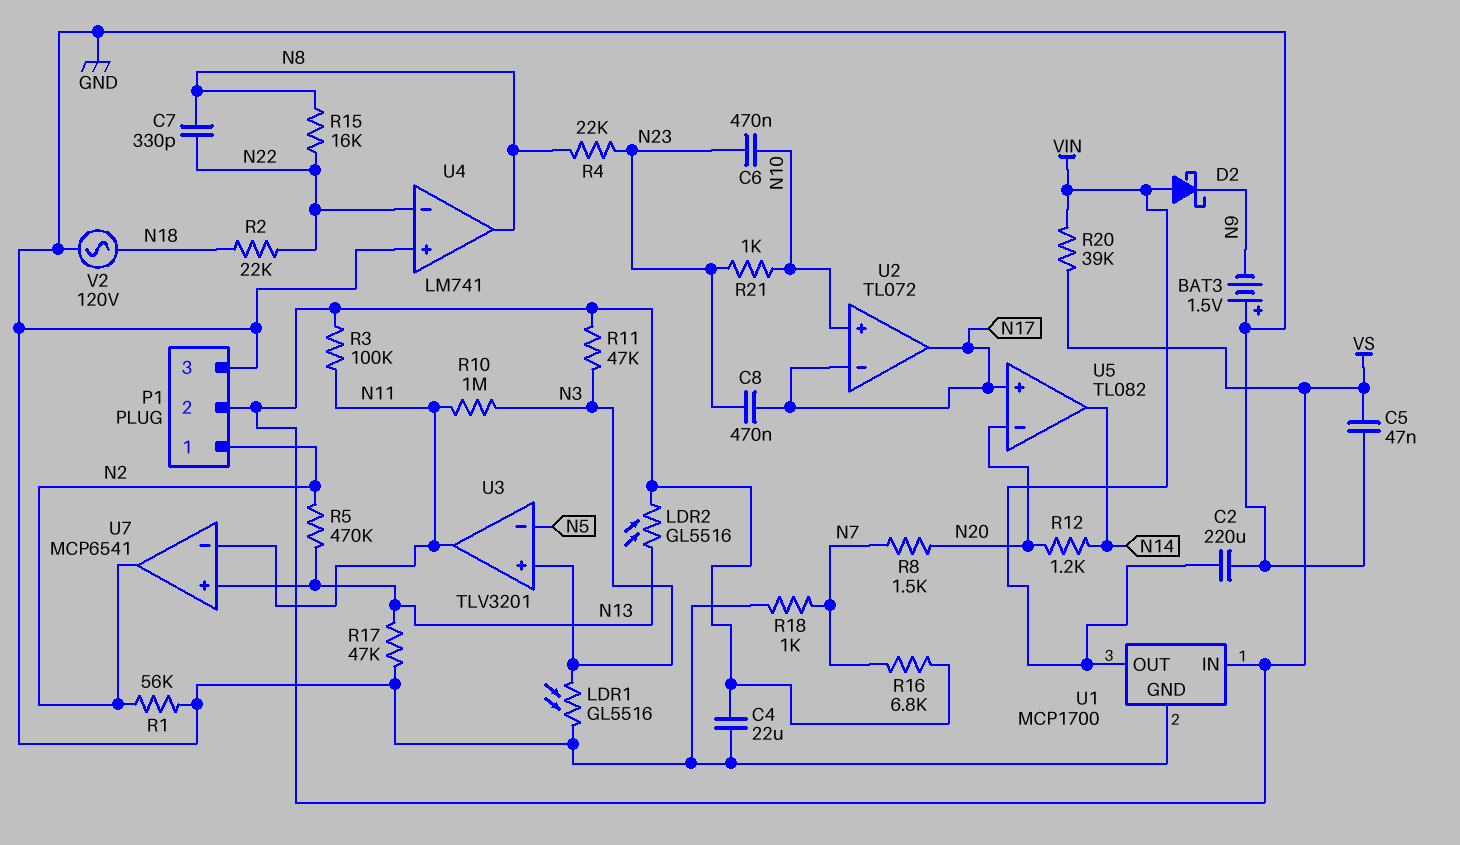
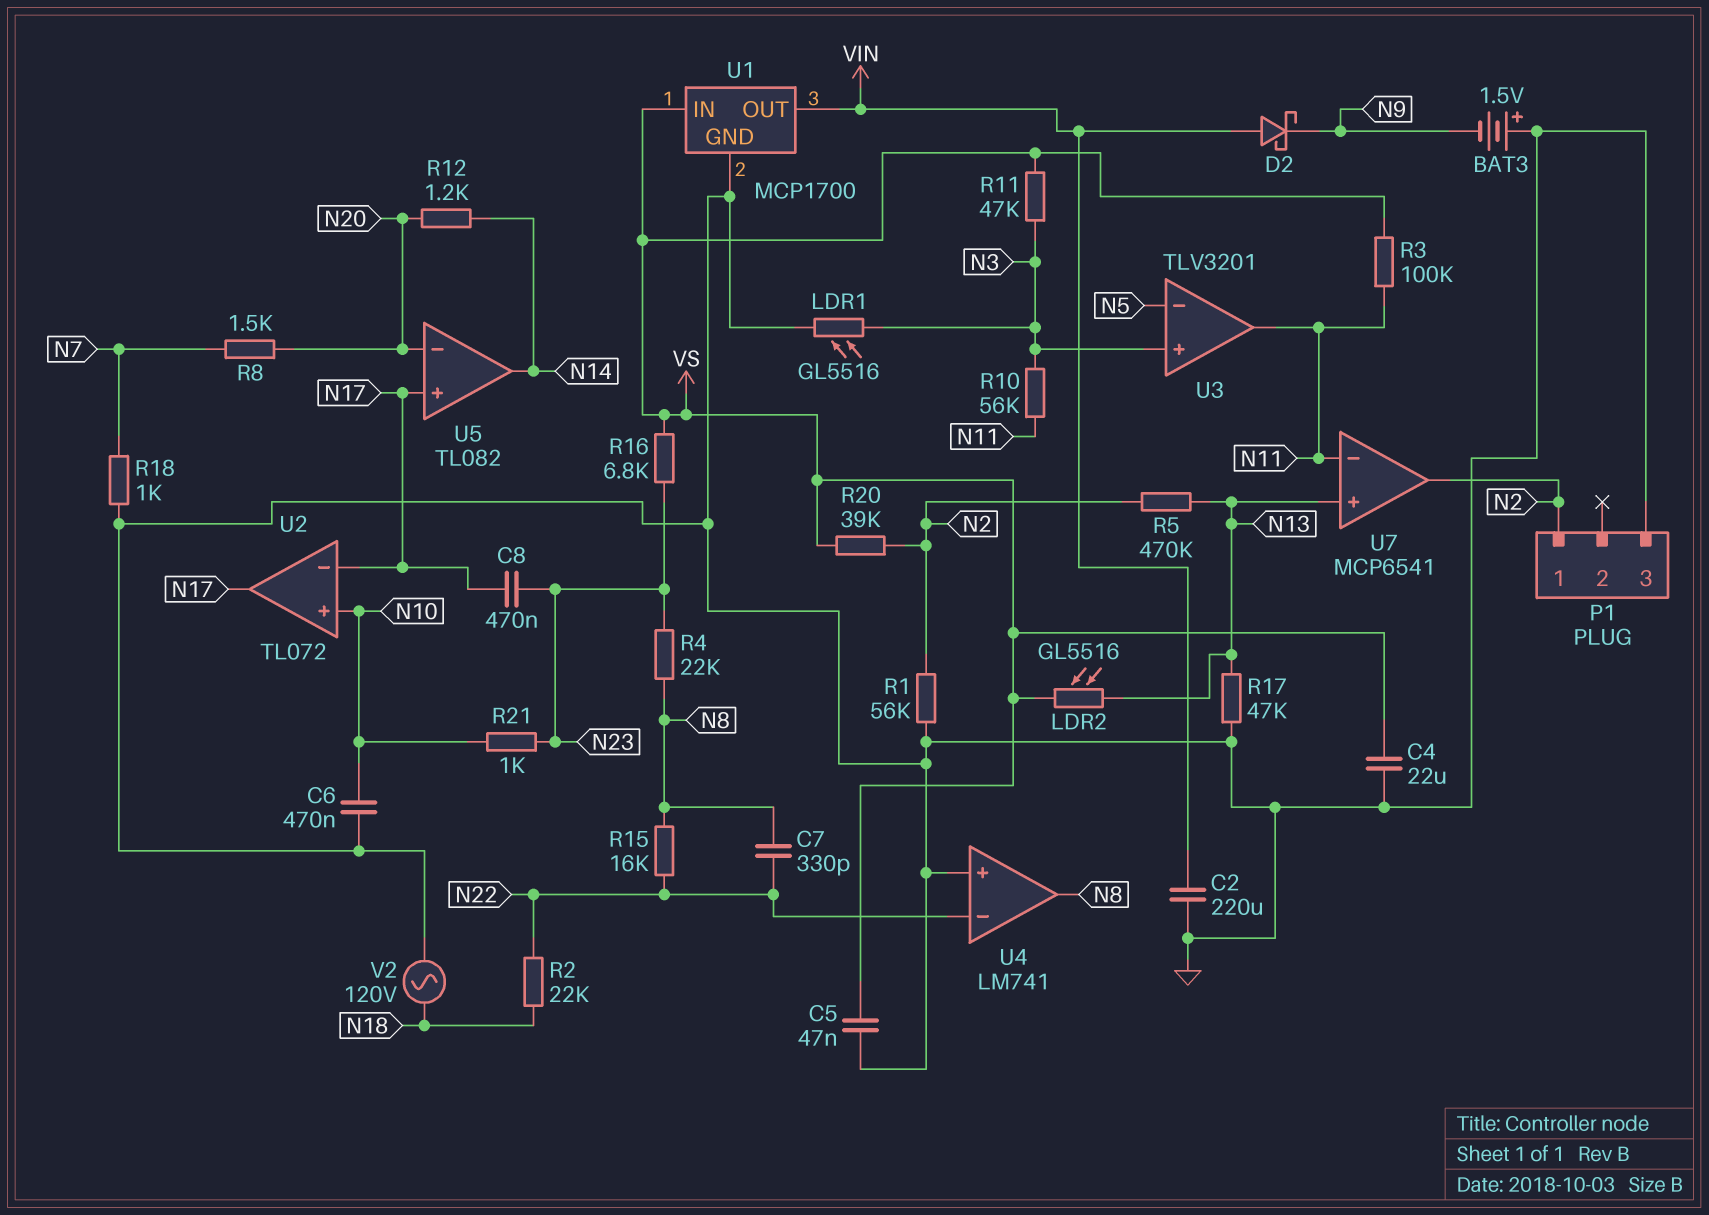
C6: 470nF (N10, N23) -> 470nF (GND, N10)
P1 pin 2: VS -> none
R10: 1M (N3, N11) -> 56k (N3, N11)
R16: 6.8k (N7, VS) -> 6.8k (N23, VS)
R20: 39k (VIN, VS) -> 39k (N2, VS)

